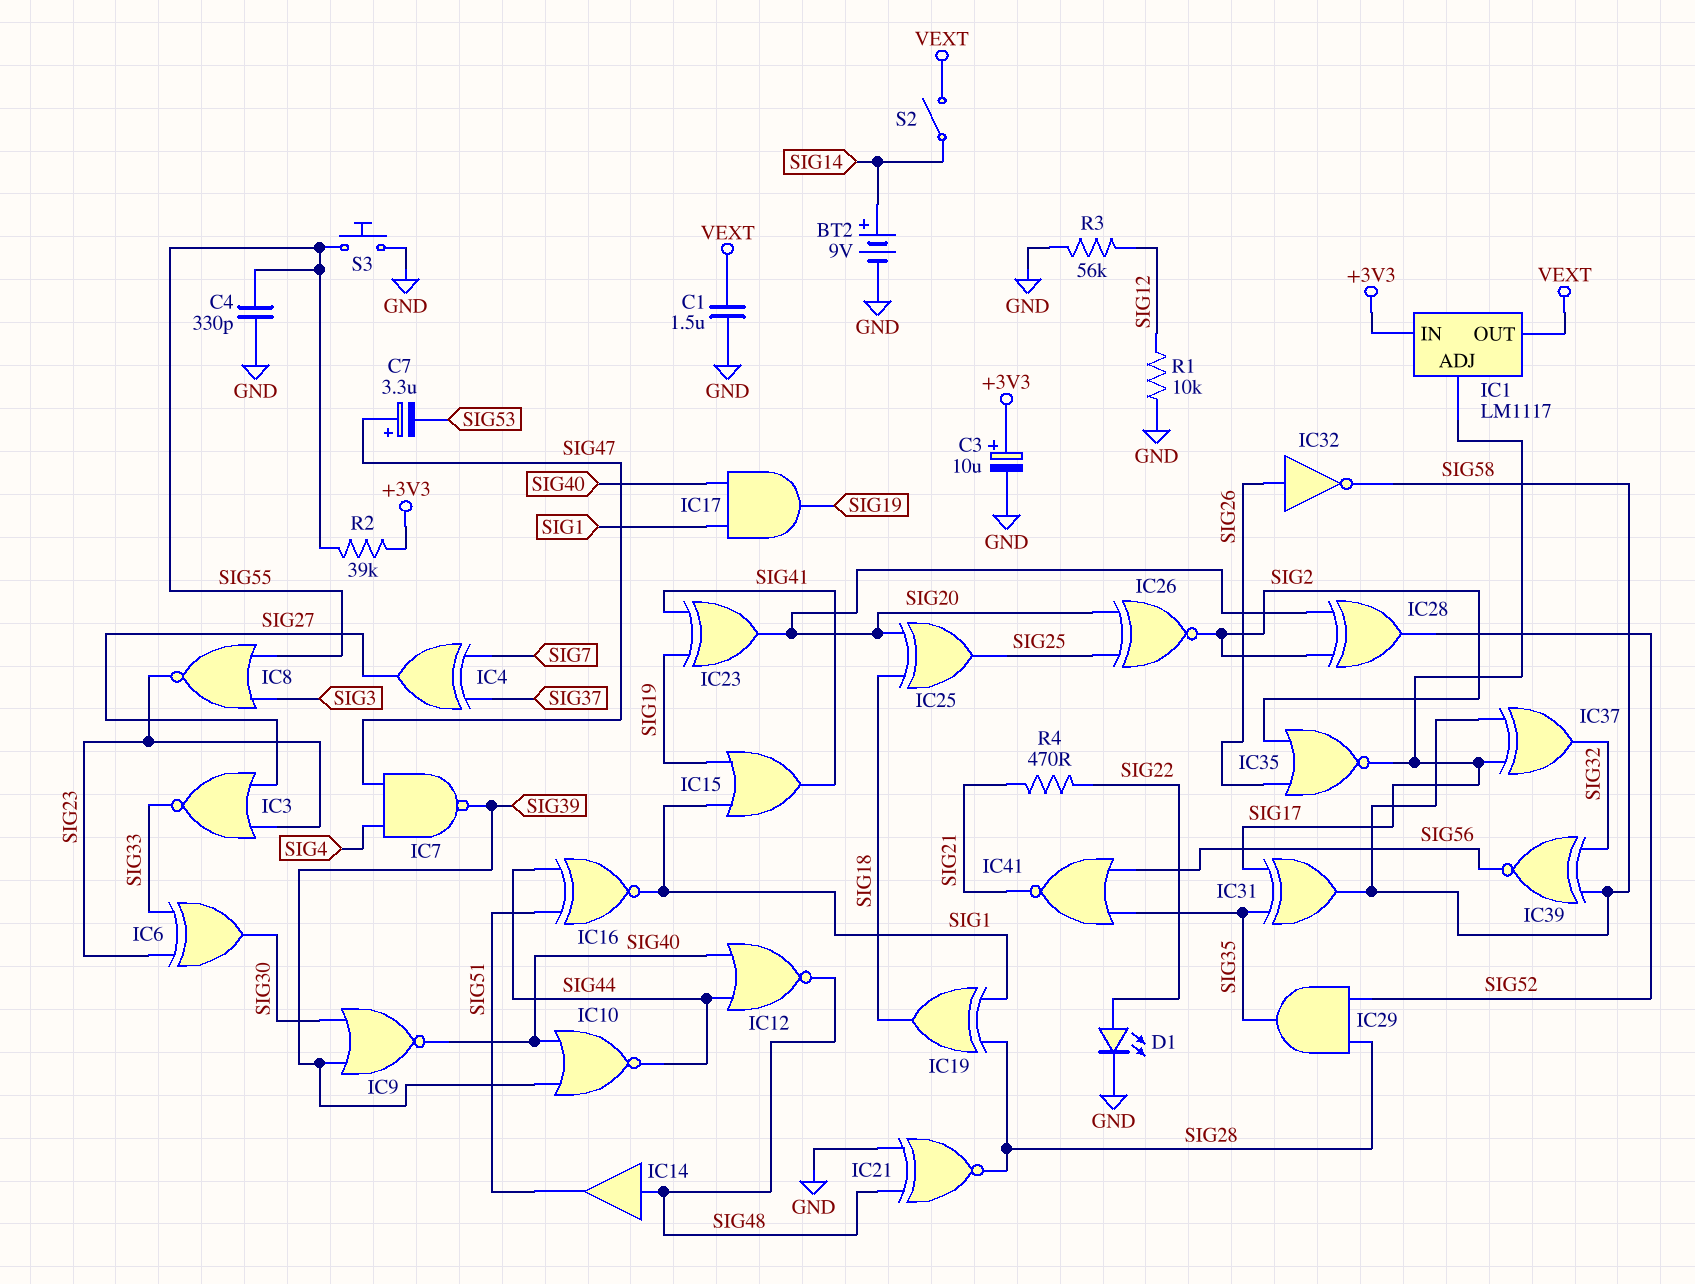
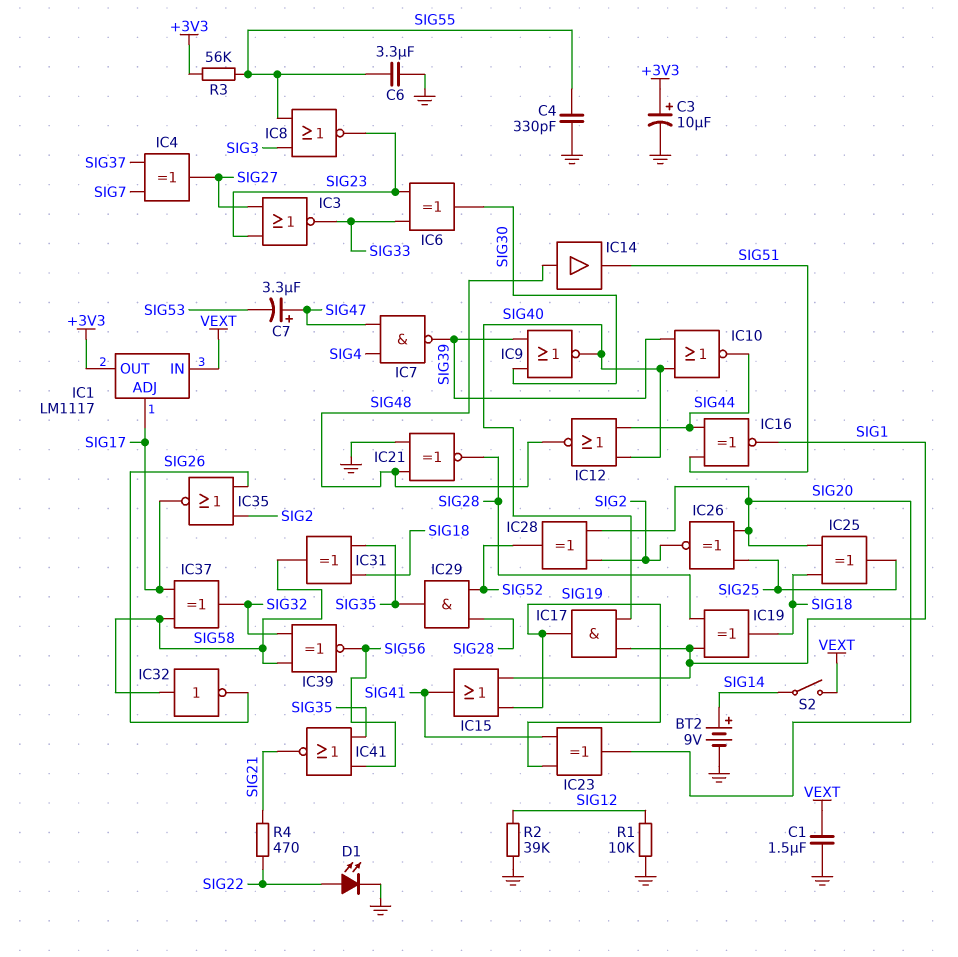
C6: none -> 3.3uF (GND, SIG55)
IC1 pin IN: +3V3 -> VEXT
IC1 pin OUT: VEXT -> +3V3
IC31: XOR (in SIG17, in SIG35, out SIG58) -> XOR (in SIG18, in SIG35, out SIG58)
IC32: NOT (in SIG26, out SIG58) -> NOT (in SIG58, out SIG26)
R2: 39k (+3V3, SIG55) -> 39k (GND, SIG12)
R3: 56k (GND, SIG12) -> 56k (+3V3, SIG55)
S3: button (GND, SIG55) -> none

